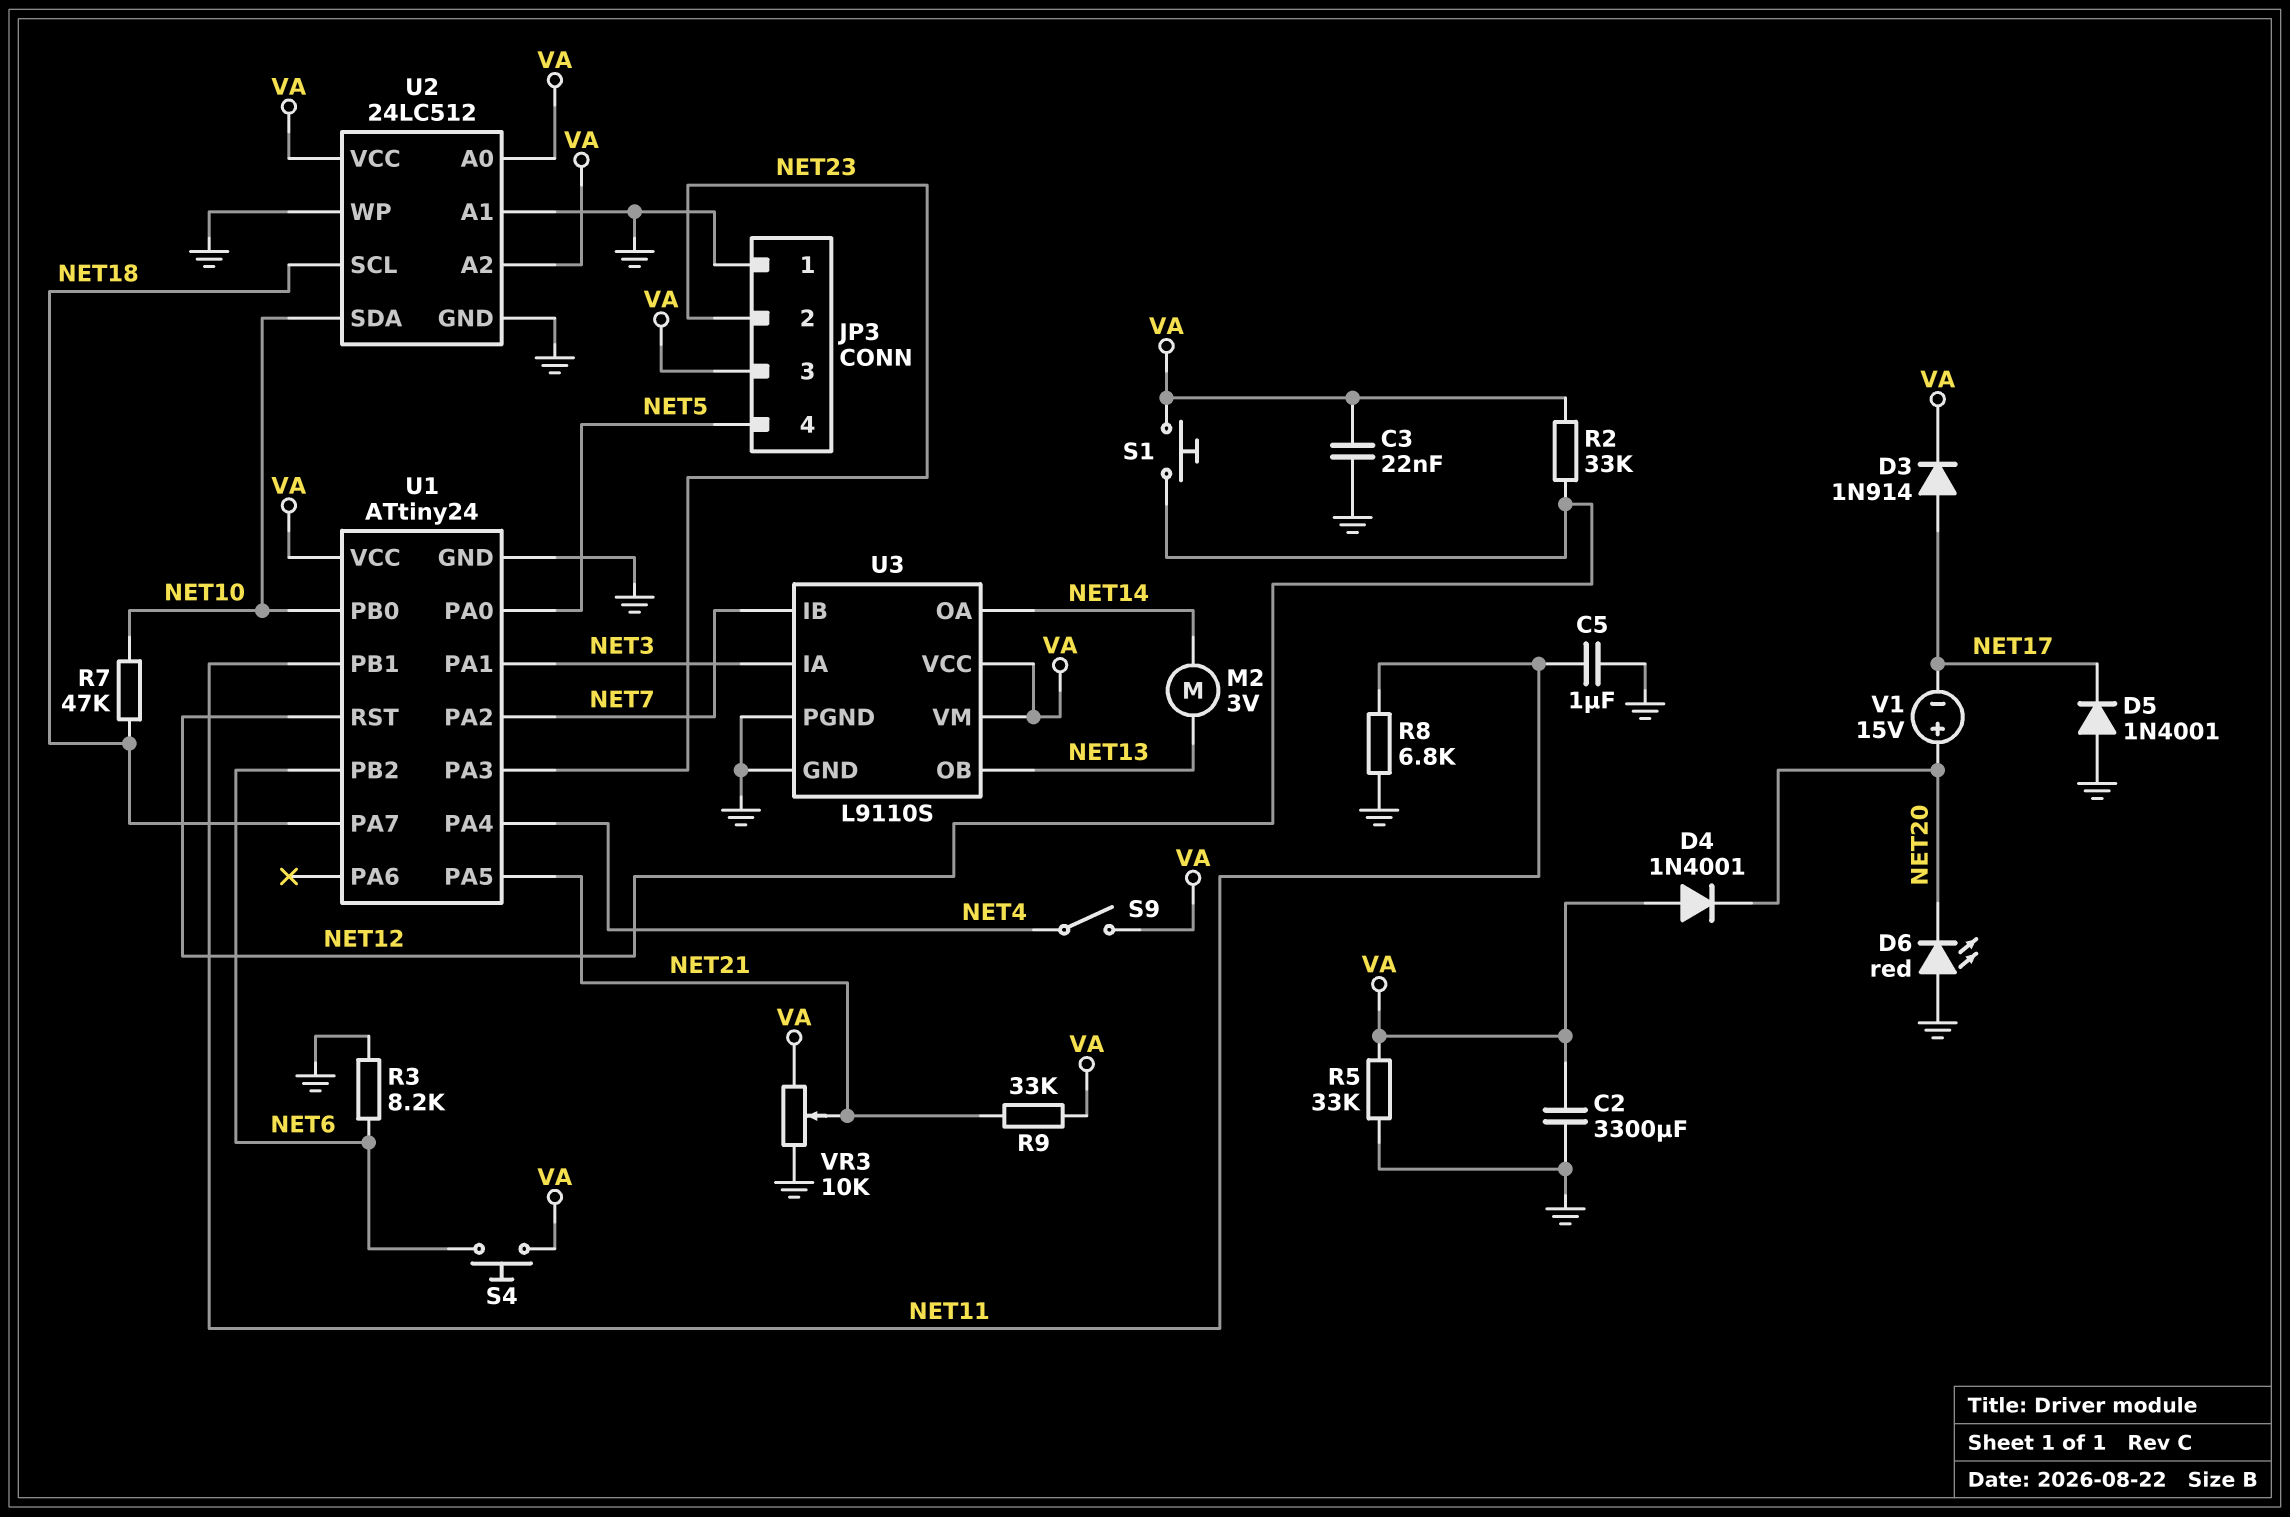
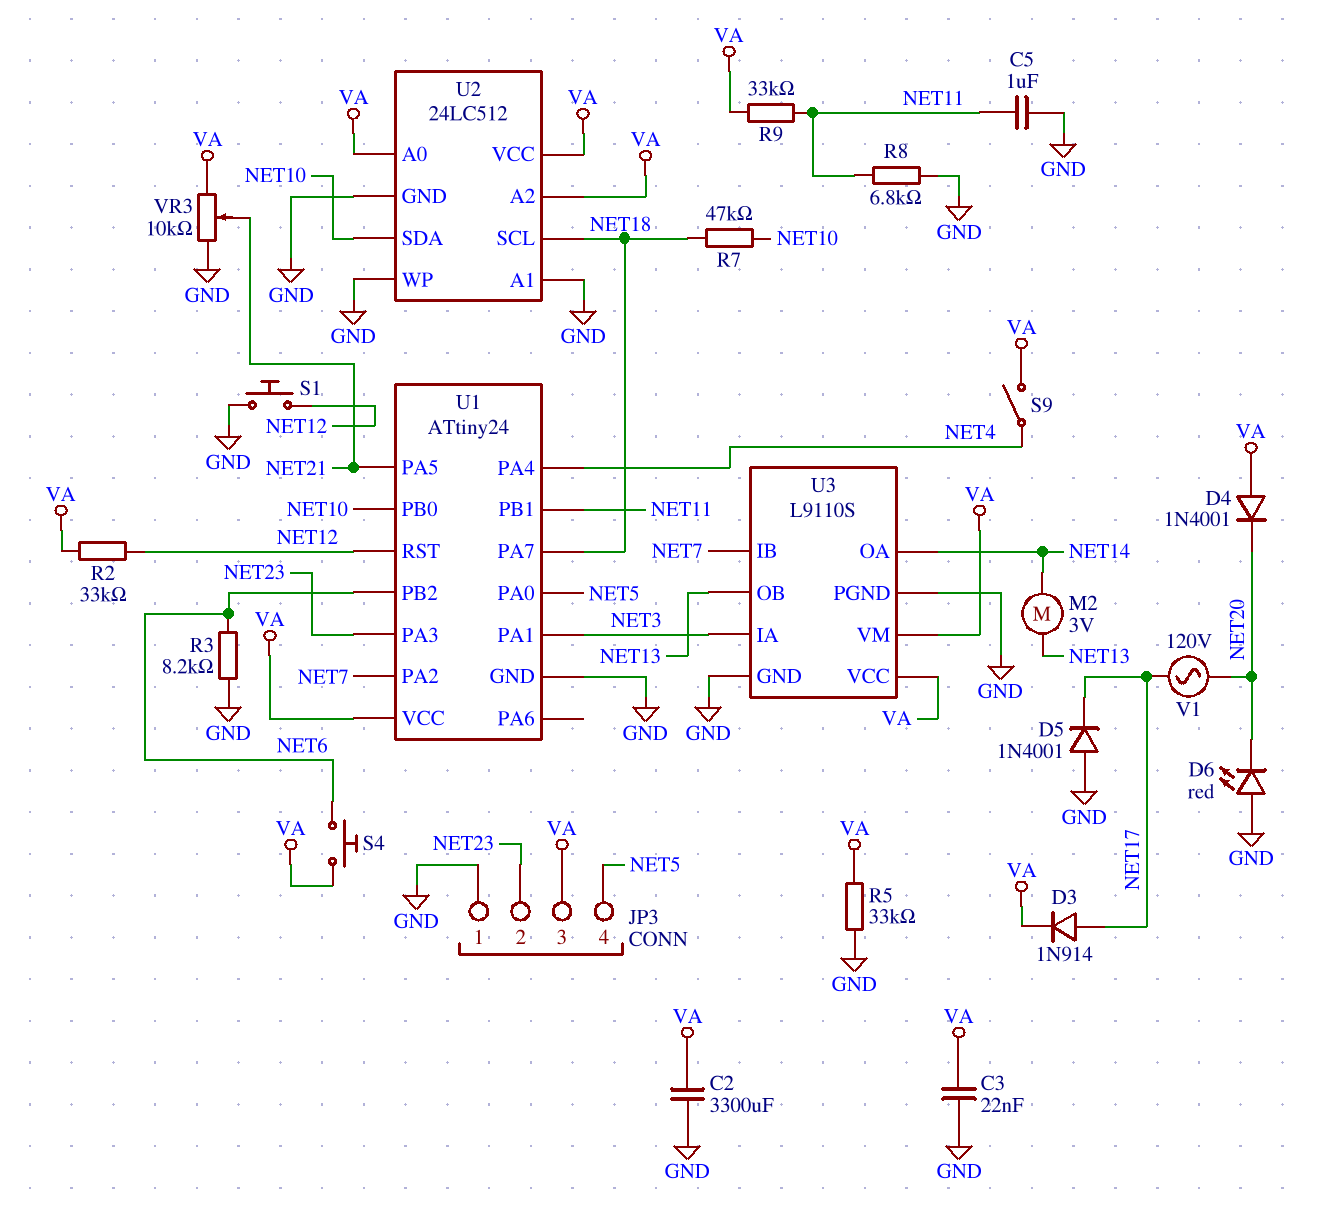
R9: 33k (NET21, VA) -> 33k (NET11, VA)
S1: button (NET12, VA) -> button (GND, NET12)
V1: 15V (plus NET20, minus NET17) -> AC 120V (NET17, NET20)

